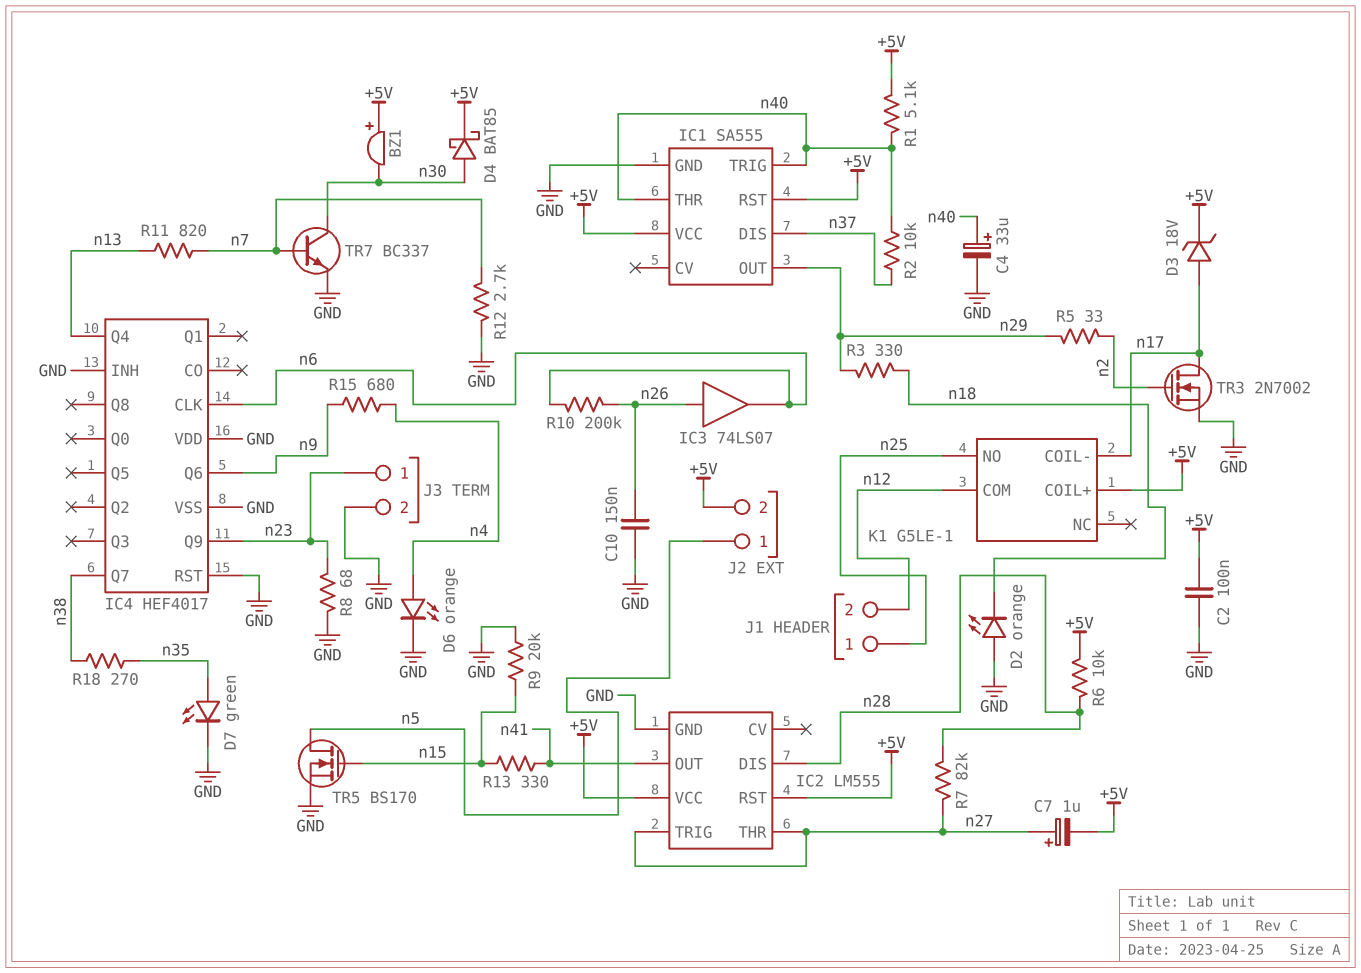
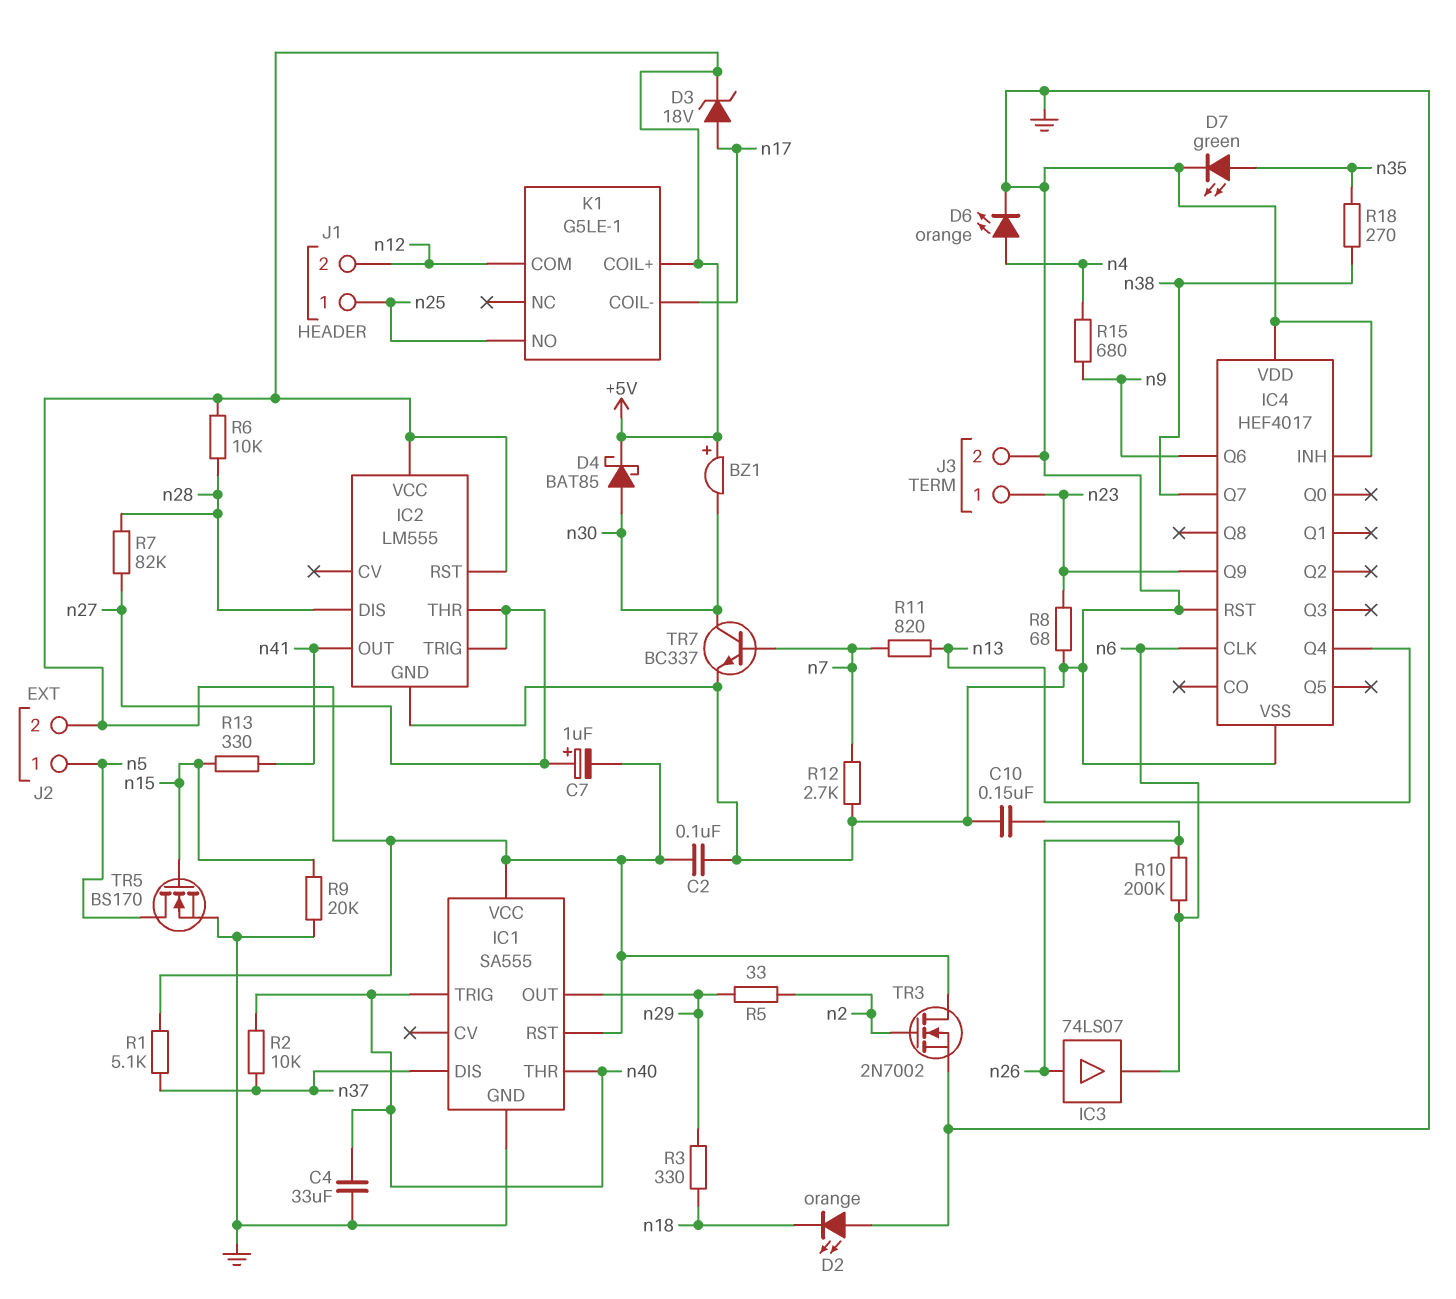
C4: 33uF (plus n40, minus GND) -> 33uF (GND, n40)
R1: 5.1k (+5V, n40) -> 5.1k (+5V, n37)
TR3: NMOS 2N7002 (G n2, D n17, S GND) -> NMOS 2N7002 (G n2, D +5V, S GND)

